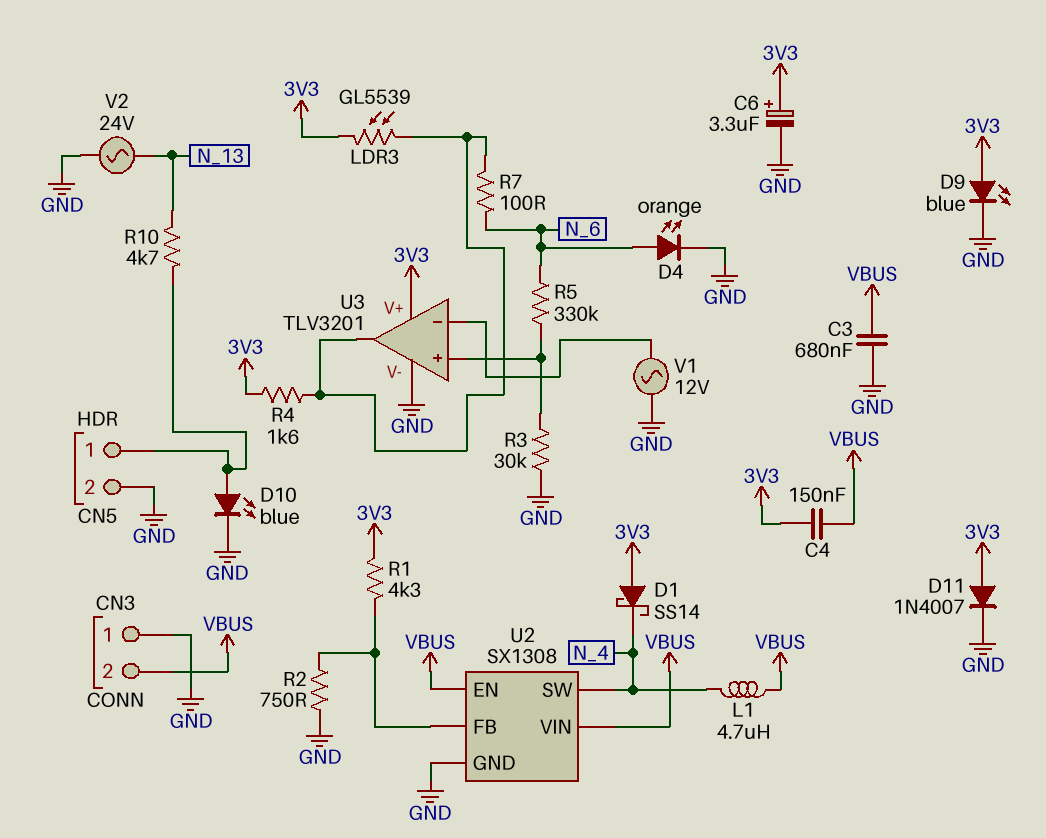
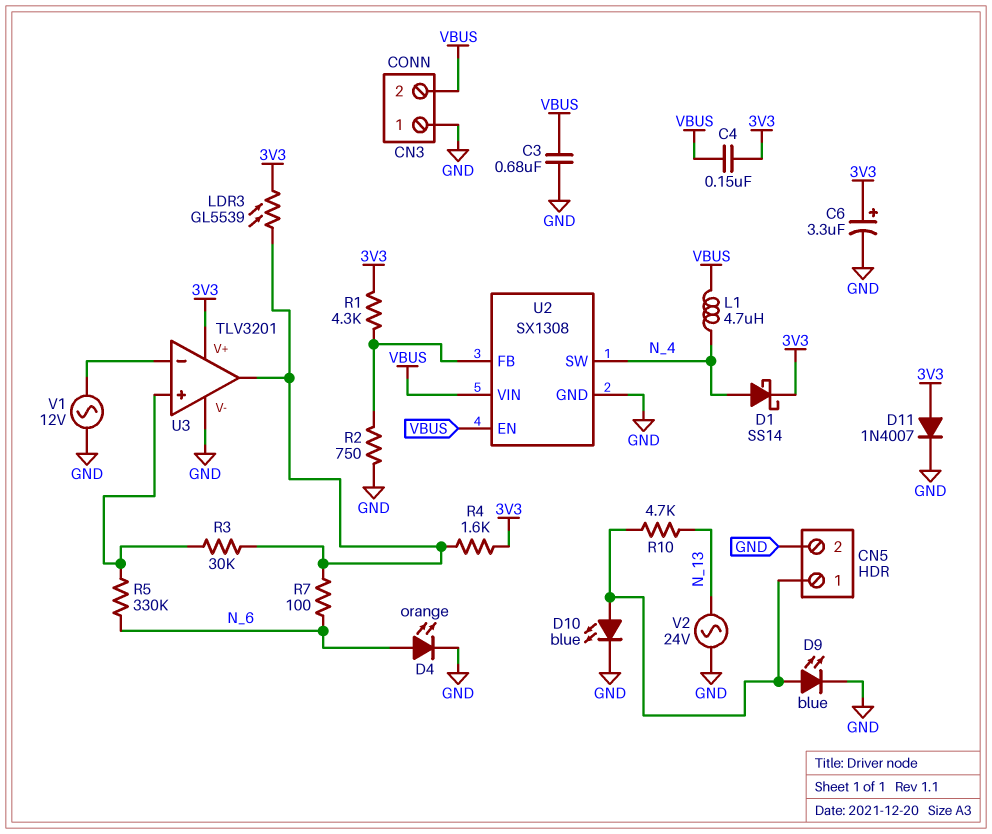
D1: schottky SS14 (A 3V3, K N_4) -> schottky SS14 (A N_4, K 3V3)
D9: LED blue (A 3V3, K GND) -> LED blue (A CN5/1, K GND)
R3: 30k (GND, U3/in+) -> 30k (U3/in+, U3/out)

